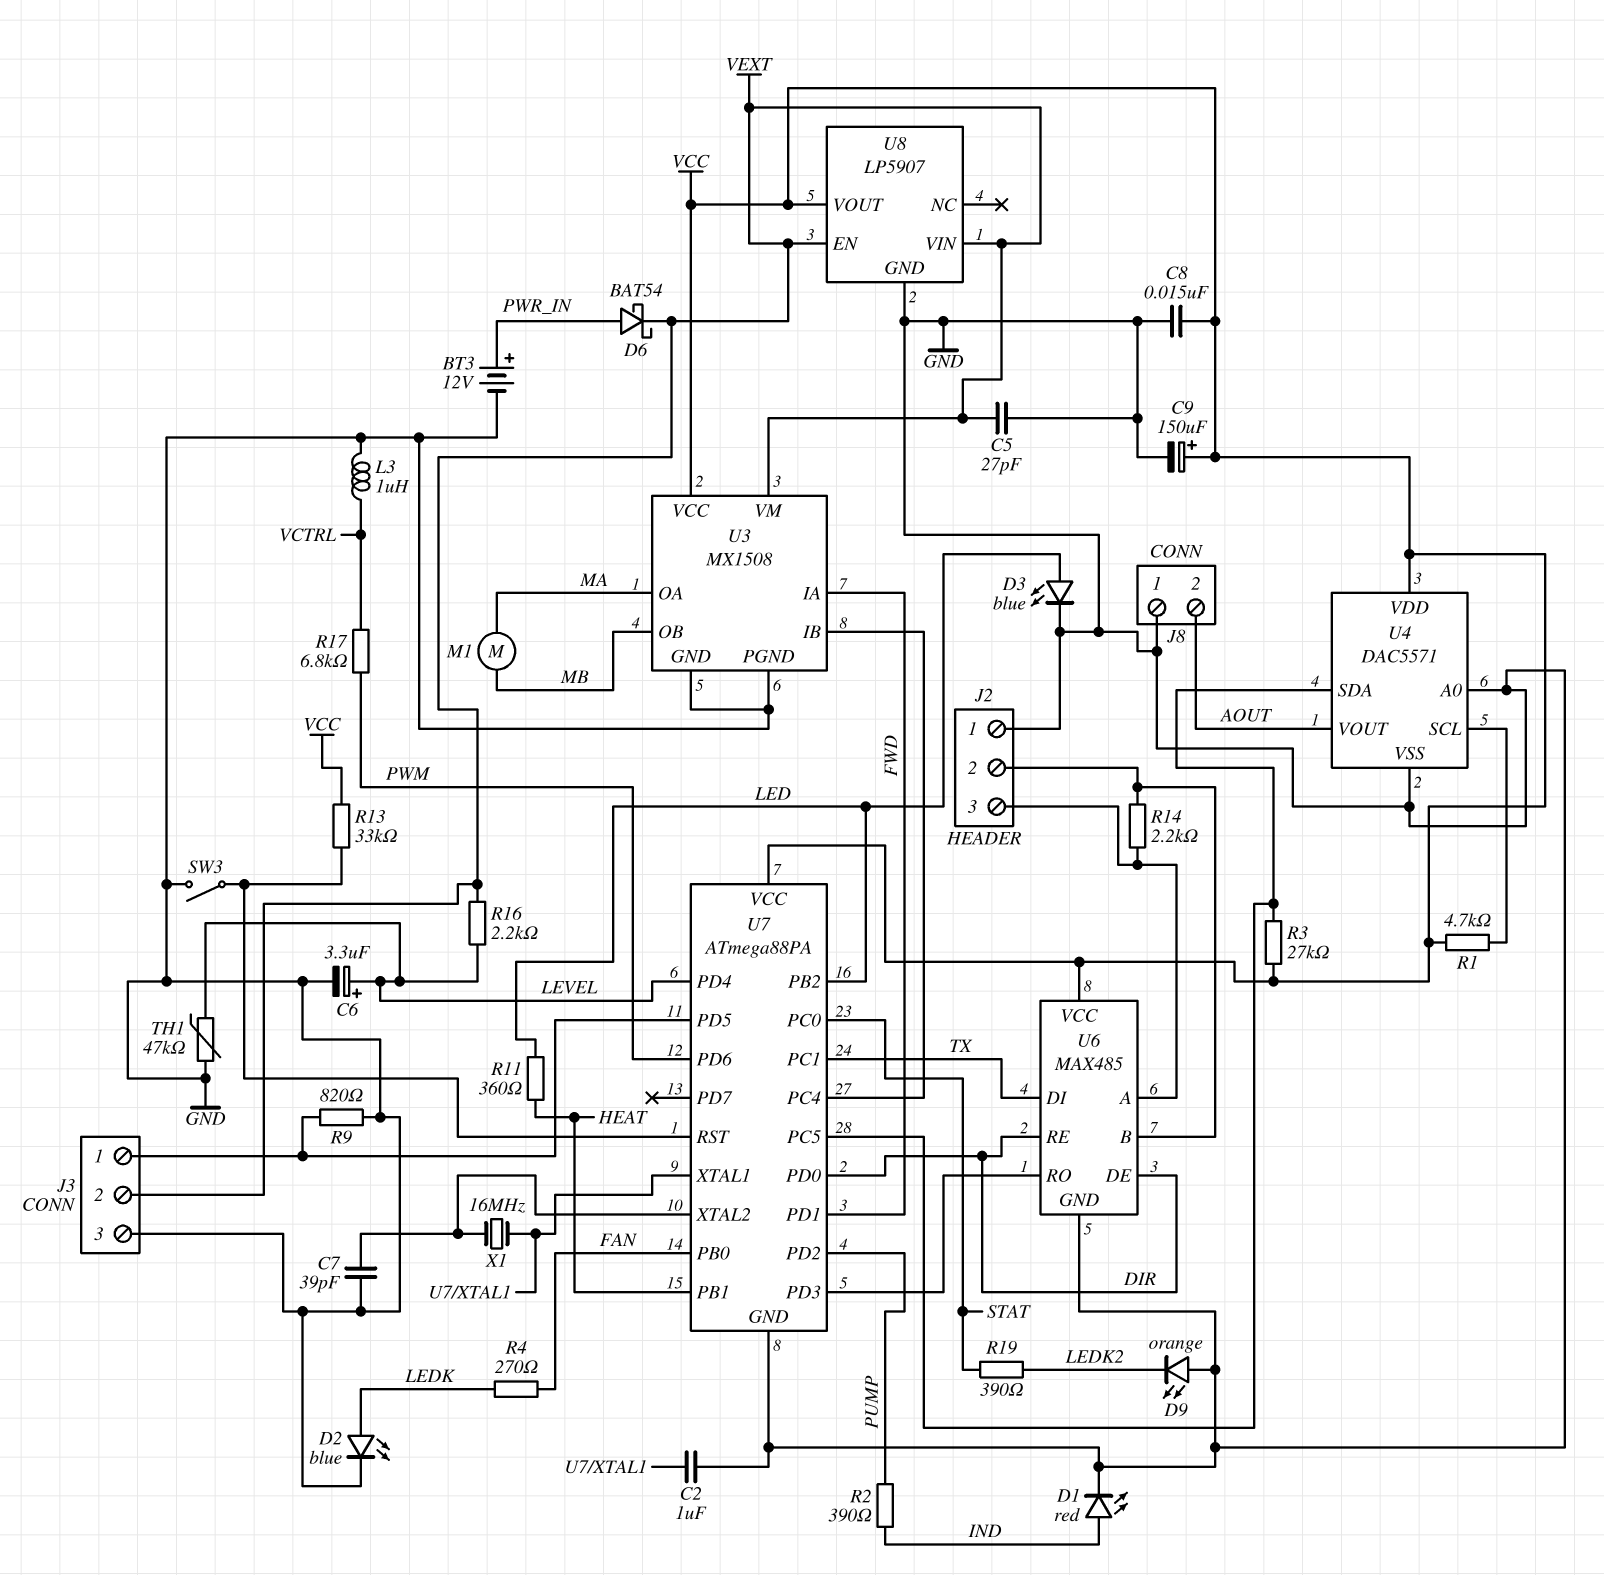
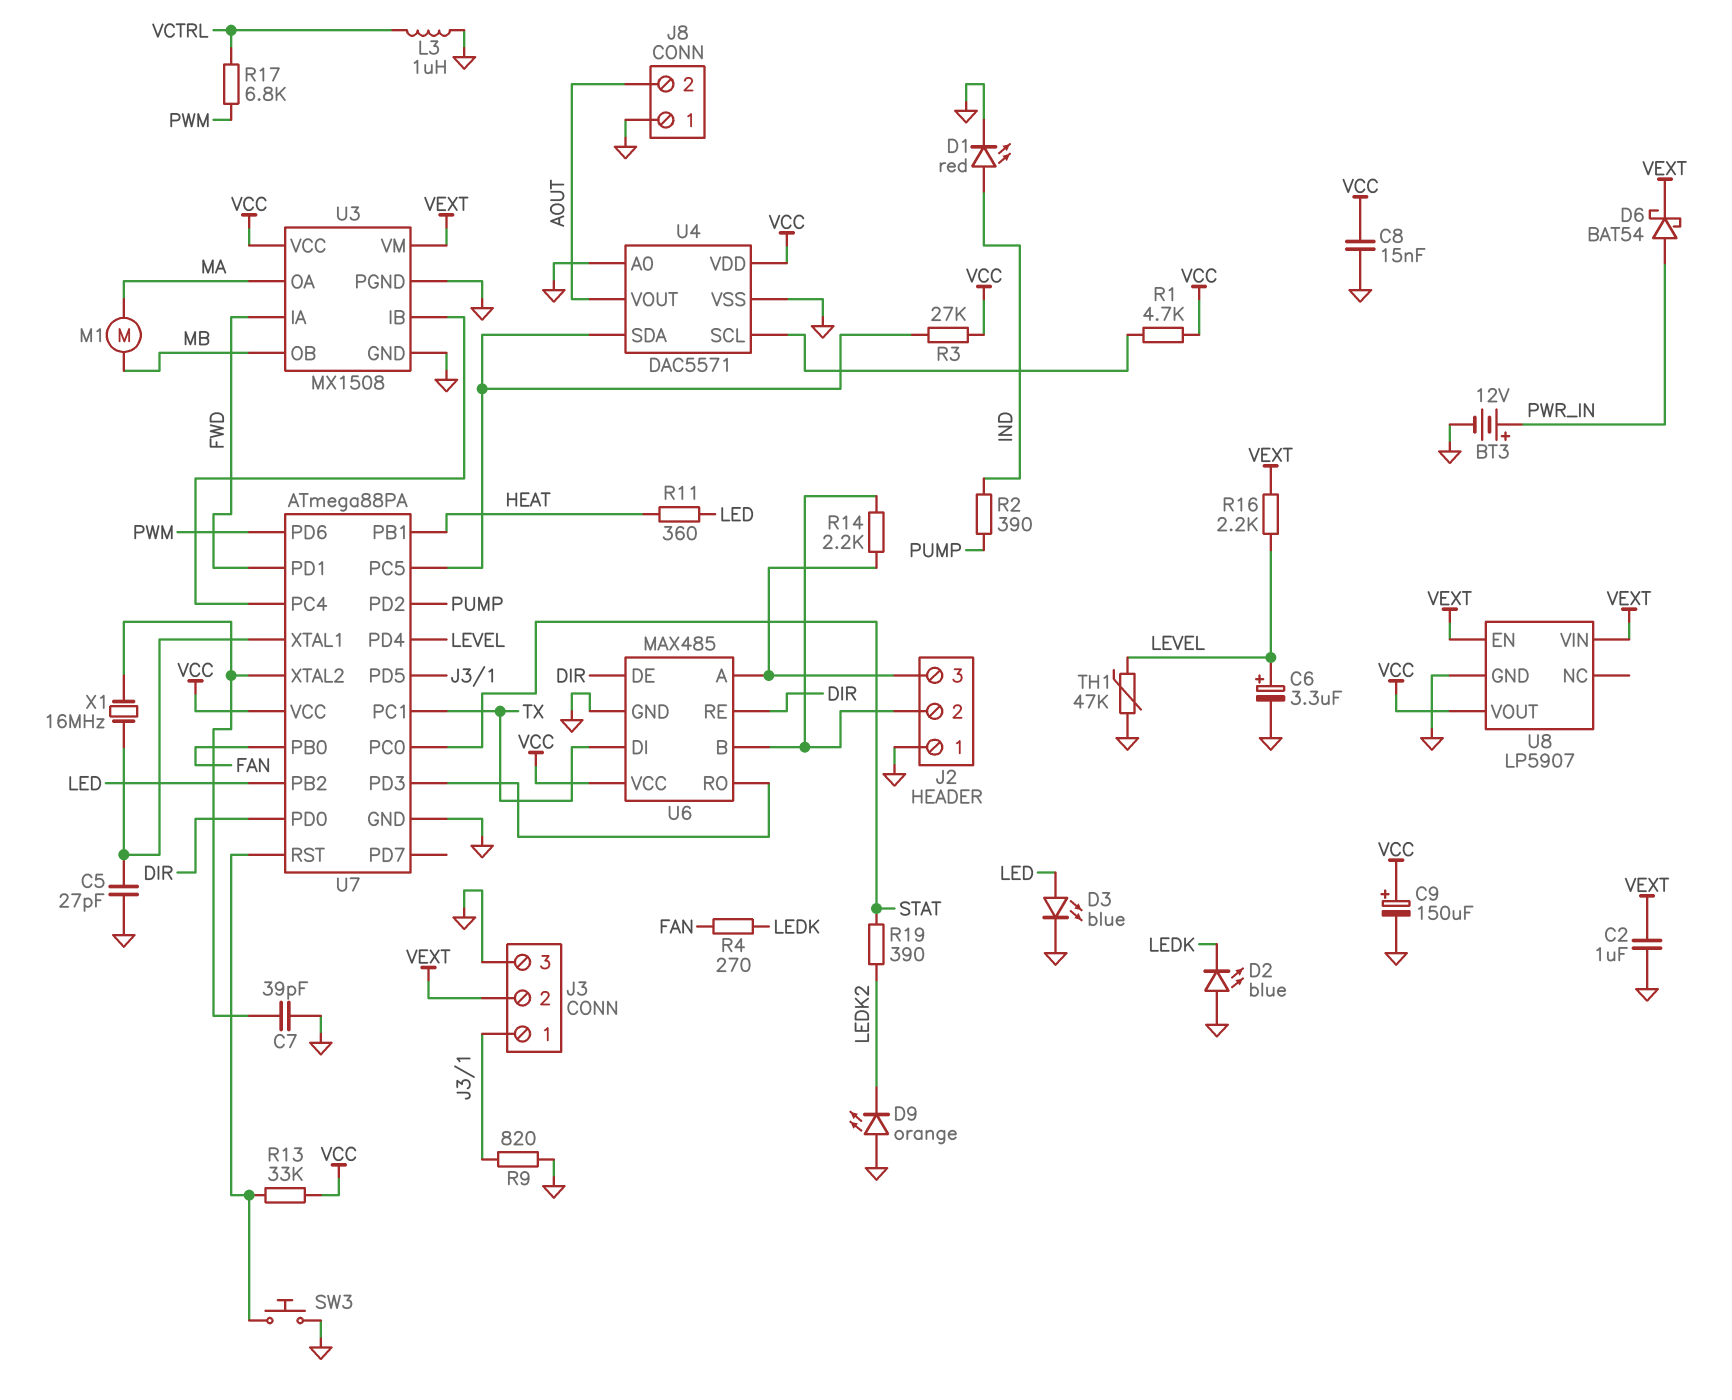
C2: 1uF (GND, U7/XTAL1) -> 1uF (GND, VEXT)
C5: 27pF (GND, VEXT) -> 27pF (GND, U7/XTAL1)
D2: LED blue (A LEDK, K GND) -> LED blue (A GND, K LEDK)
SW3: switch (GND, U7/RST) -> button (GND, U7/RST)

